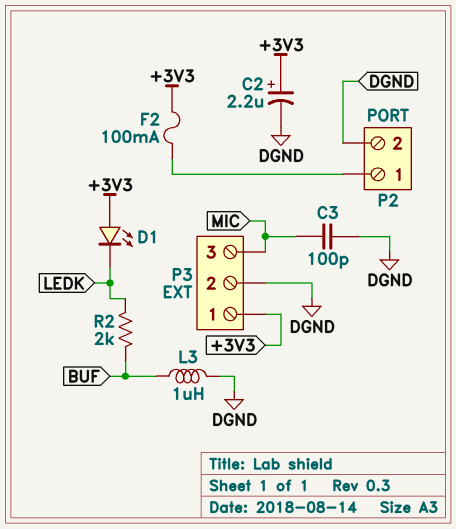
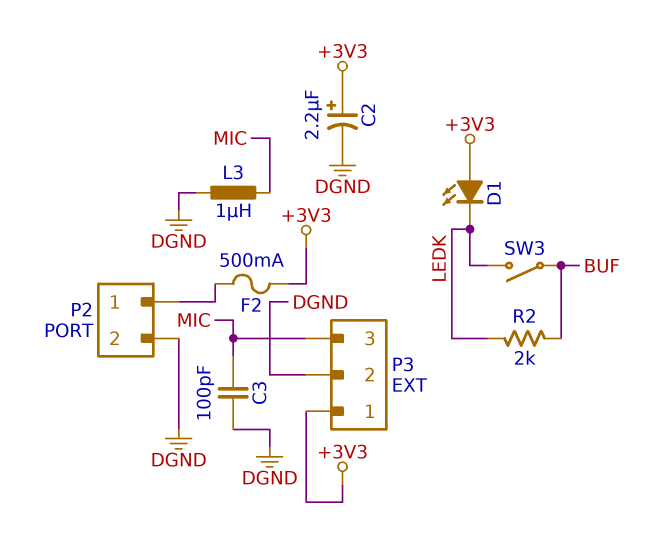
F2: 100mA (+3V3, P2/1) -> 500mA (+3V3, P2/1)
L3: 1uH (BUF, DGND) -> 1uH (DGND, MIC)
SW3: none -> switch (BUF, LEDK)

